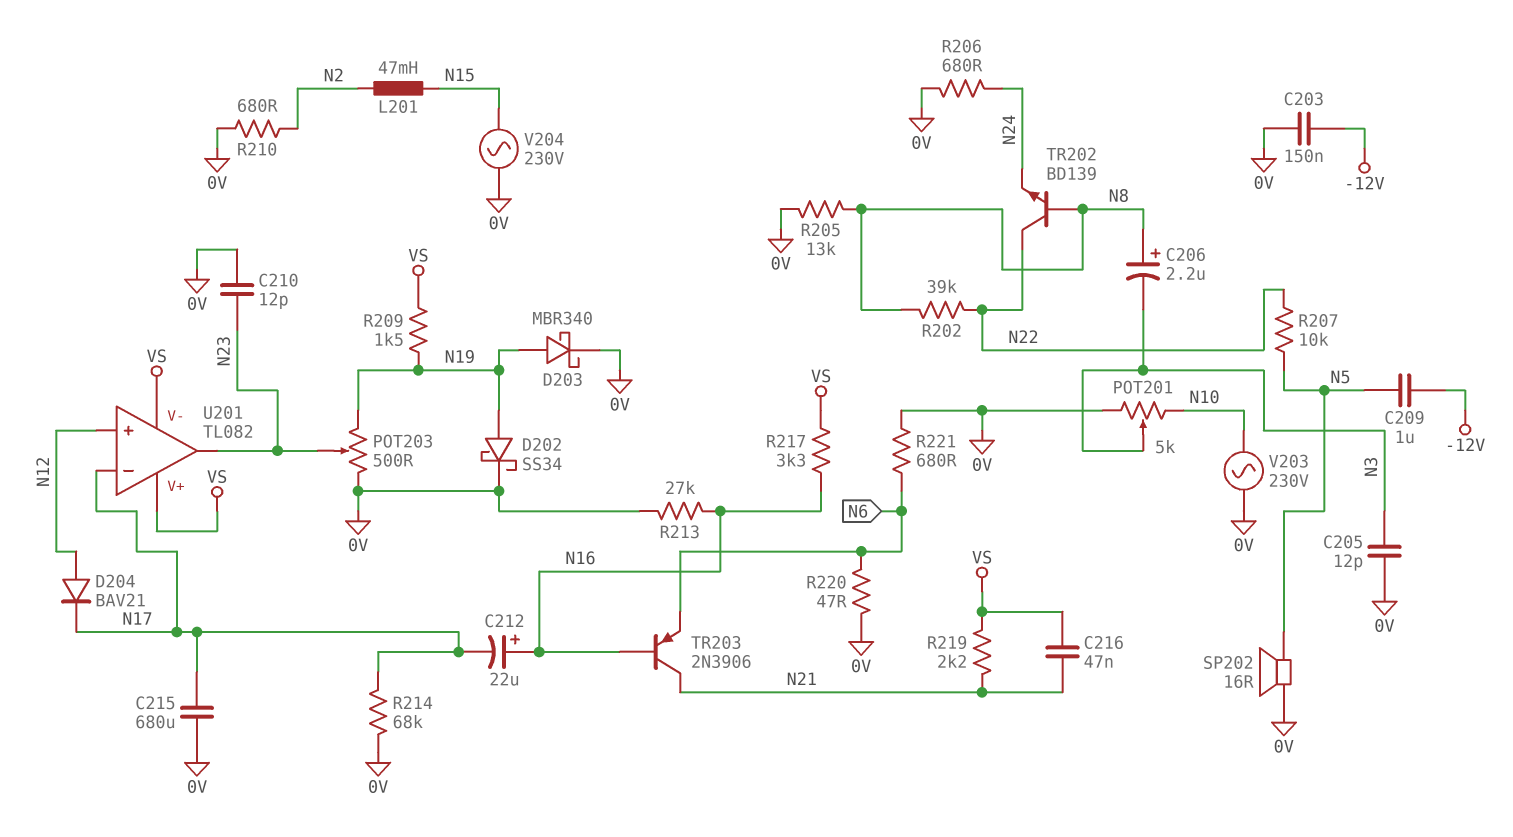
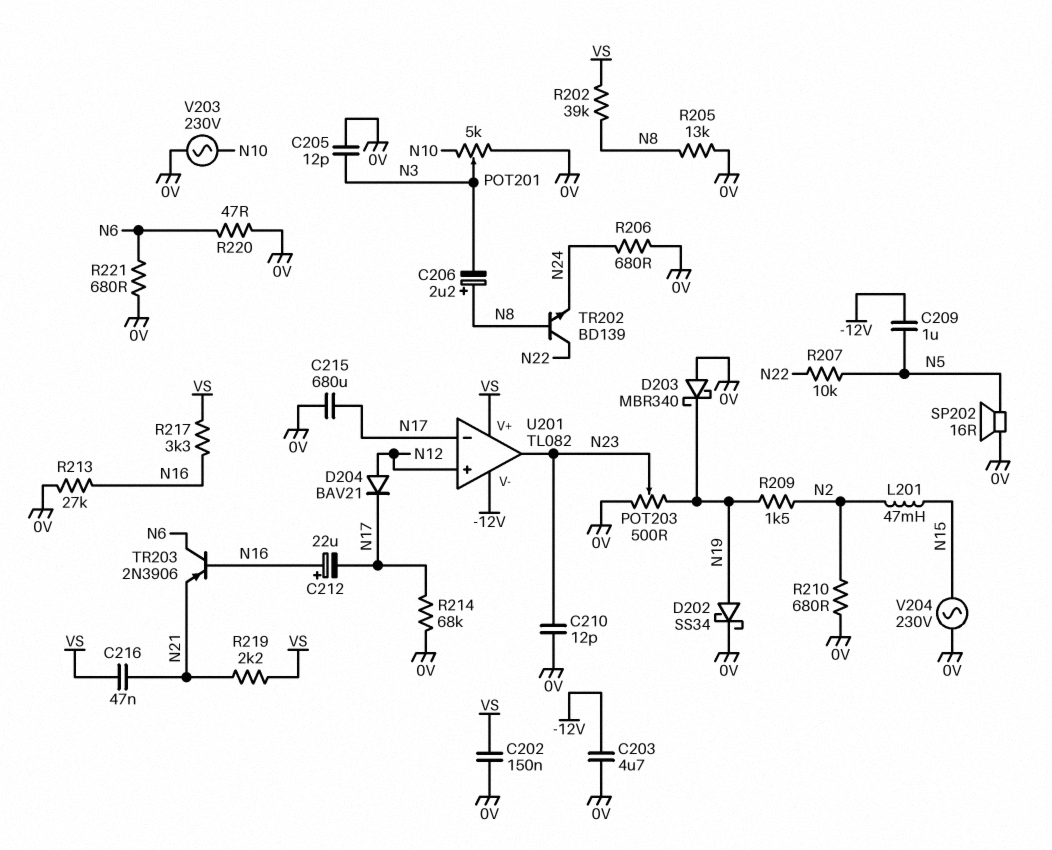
C202: none -> 150nF (0V, VS)
C203: 150nF (-12V, 0V) -> 4.7uF (-12V, 0V)
D203: schottky MBR340 (A N19, K 0V) -> schottky MBR340 (A 0V, K N19)
R202: 39k (N8, N22) -> 39k (N8, VS)
R209: 1.5k (N19, VS) -> 1.5k (N2, N19)
TR203: PNP 2N3906 (B N16, C N21, E N6) -> PNP 2N3906 (B N16, C N6, E N21)
U201 pin V-: VS -> -12V

